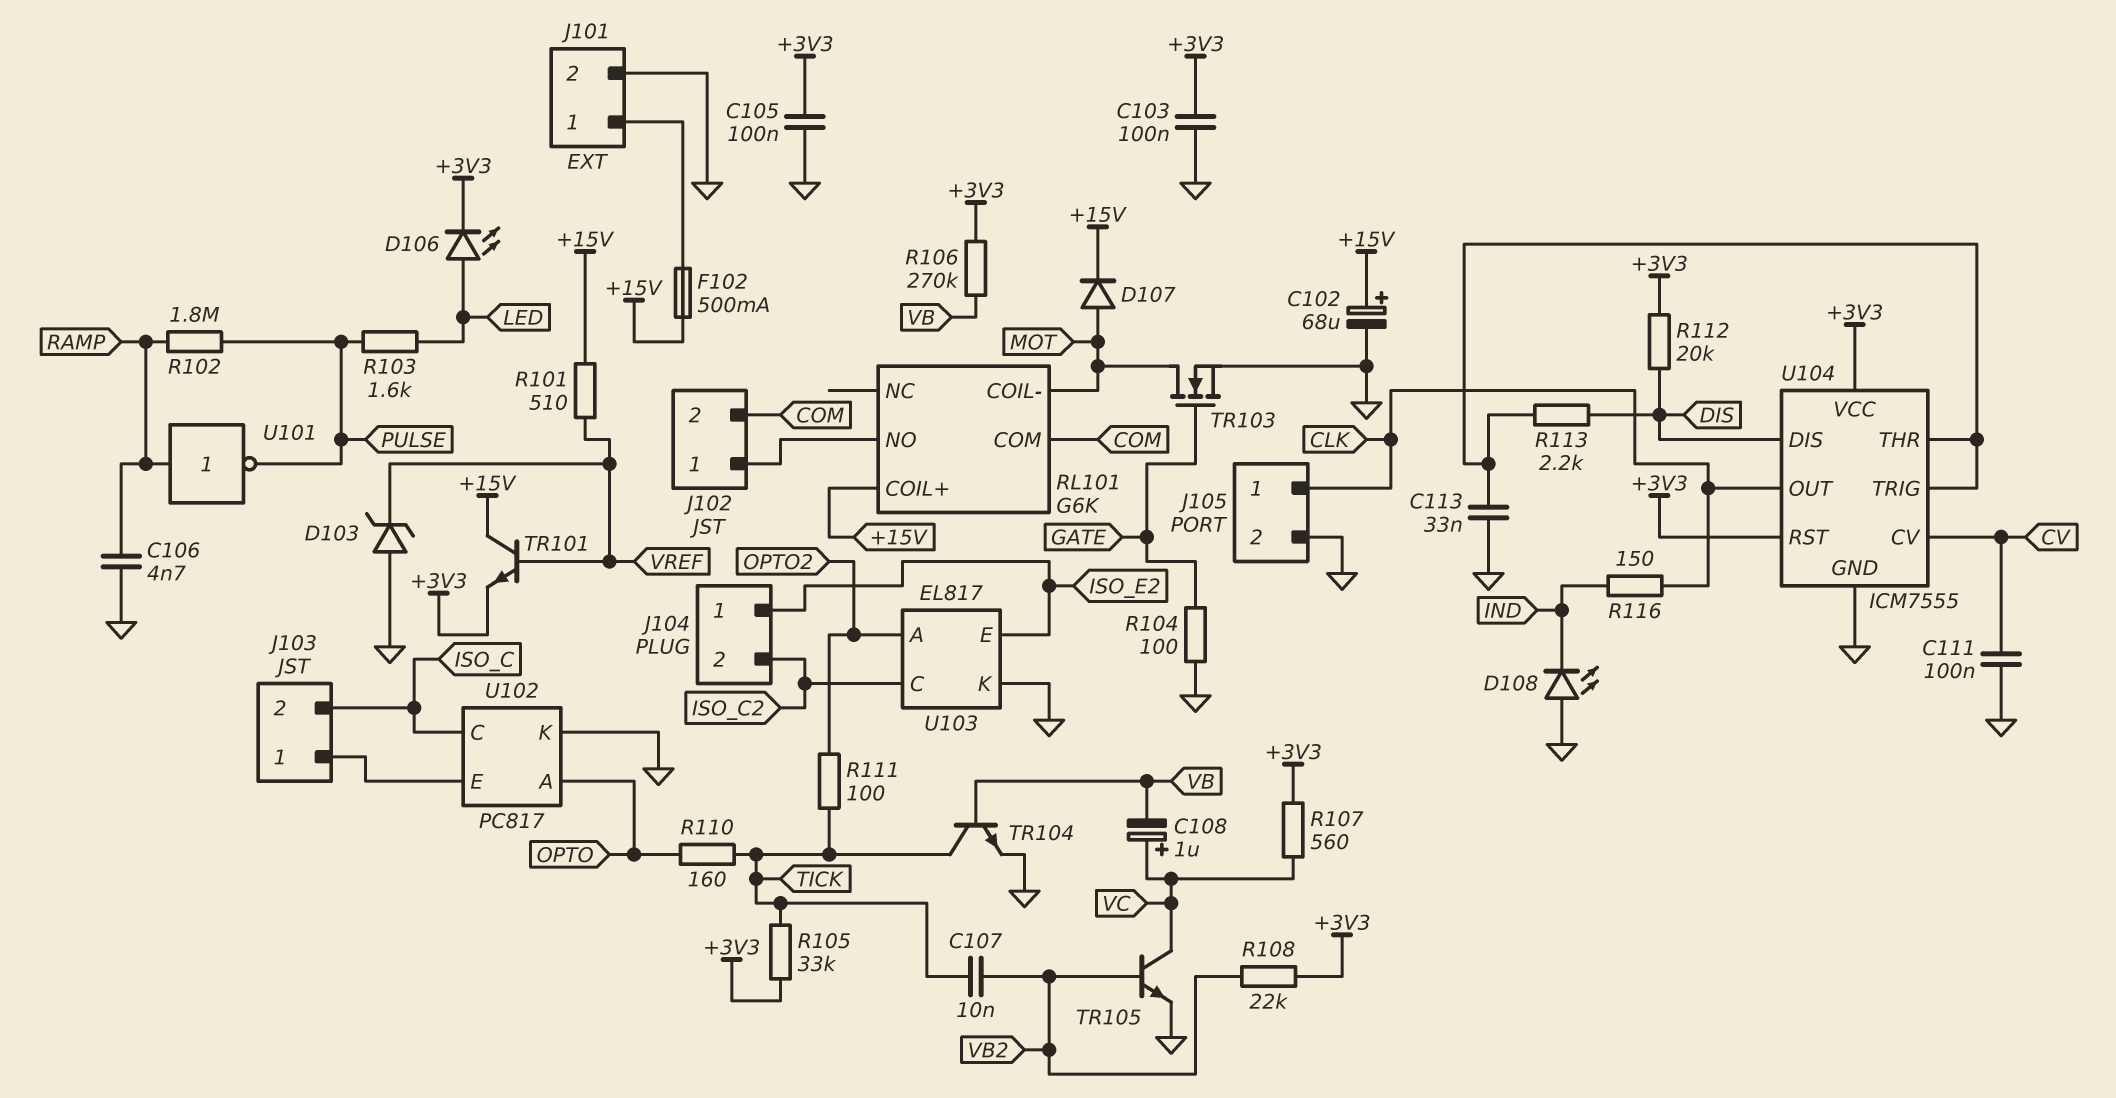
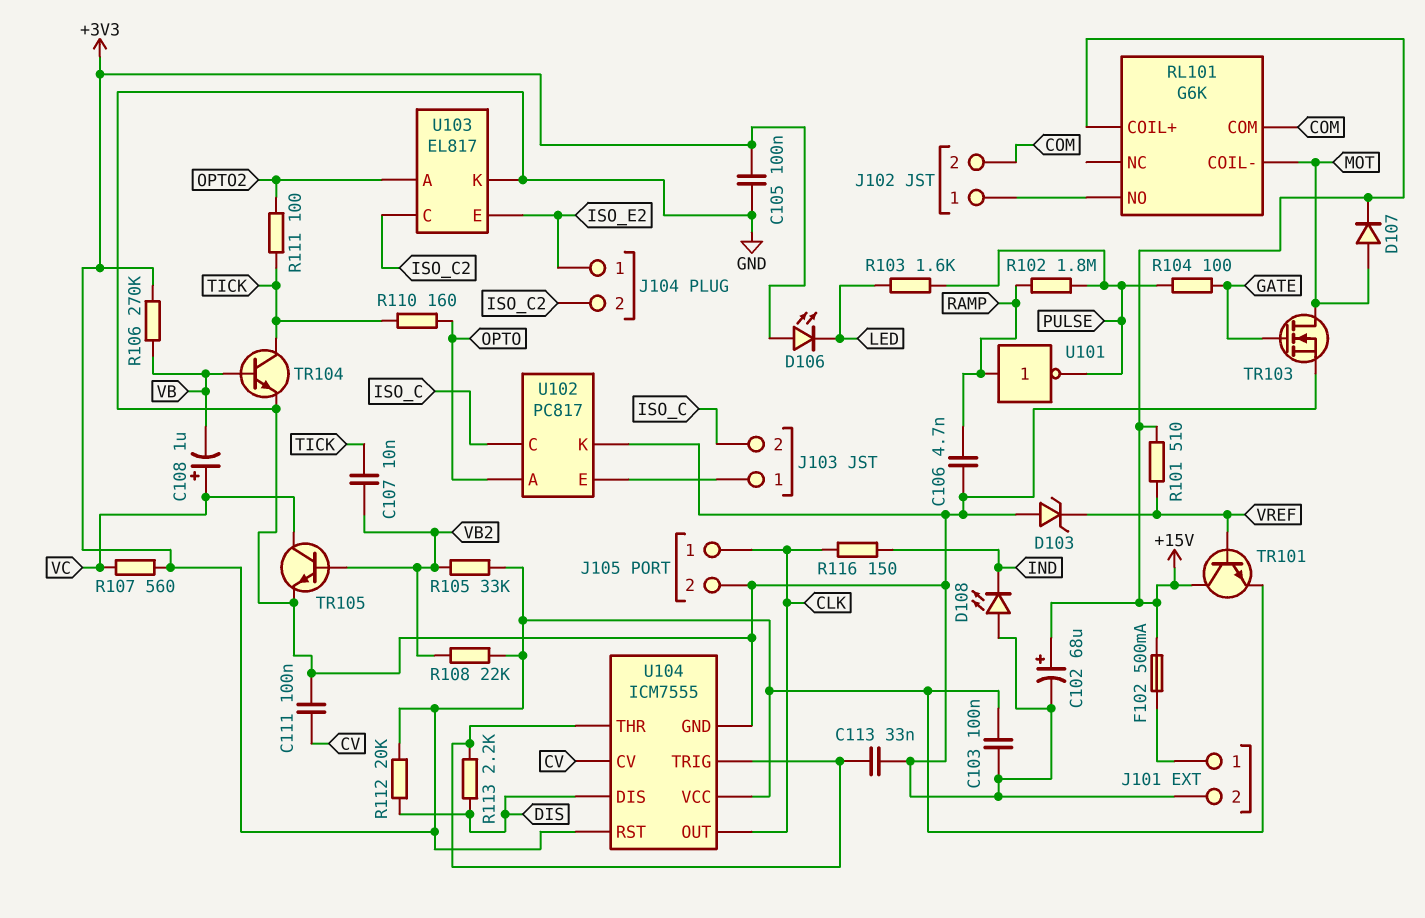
D106: LED (A LED, K +3V3) -> LED (A +3V3, K LED)
R104: 100 (GATE, GND) -> 100 (GATE, PULSE)
R105: 33k (+3V3, TICK) -> 33k (+3V3, VB2)

